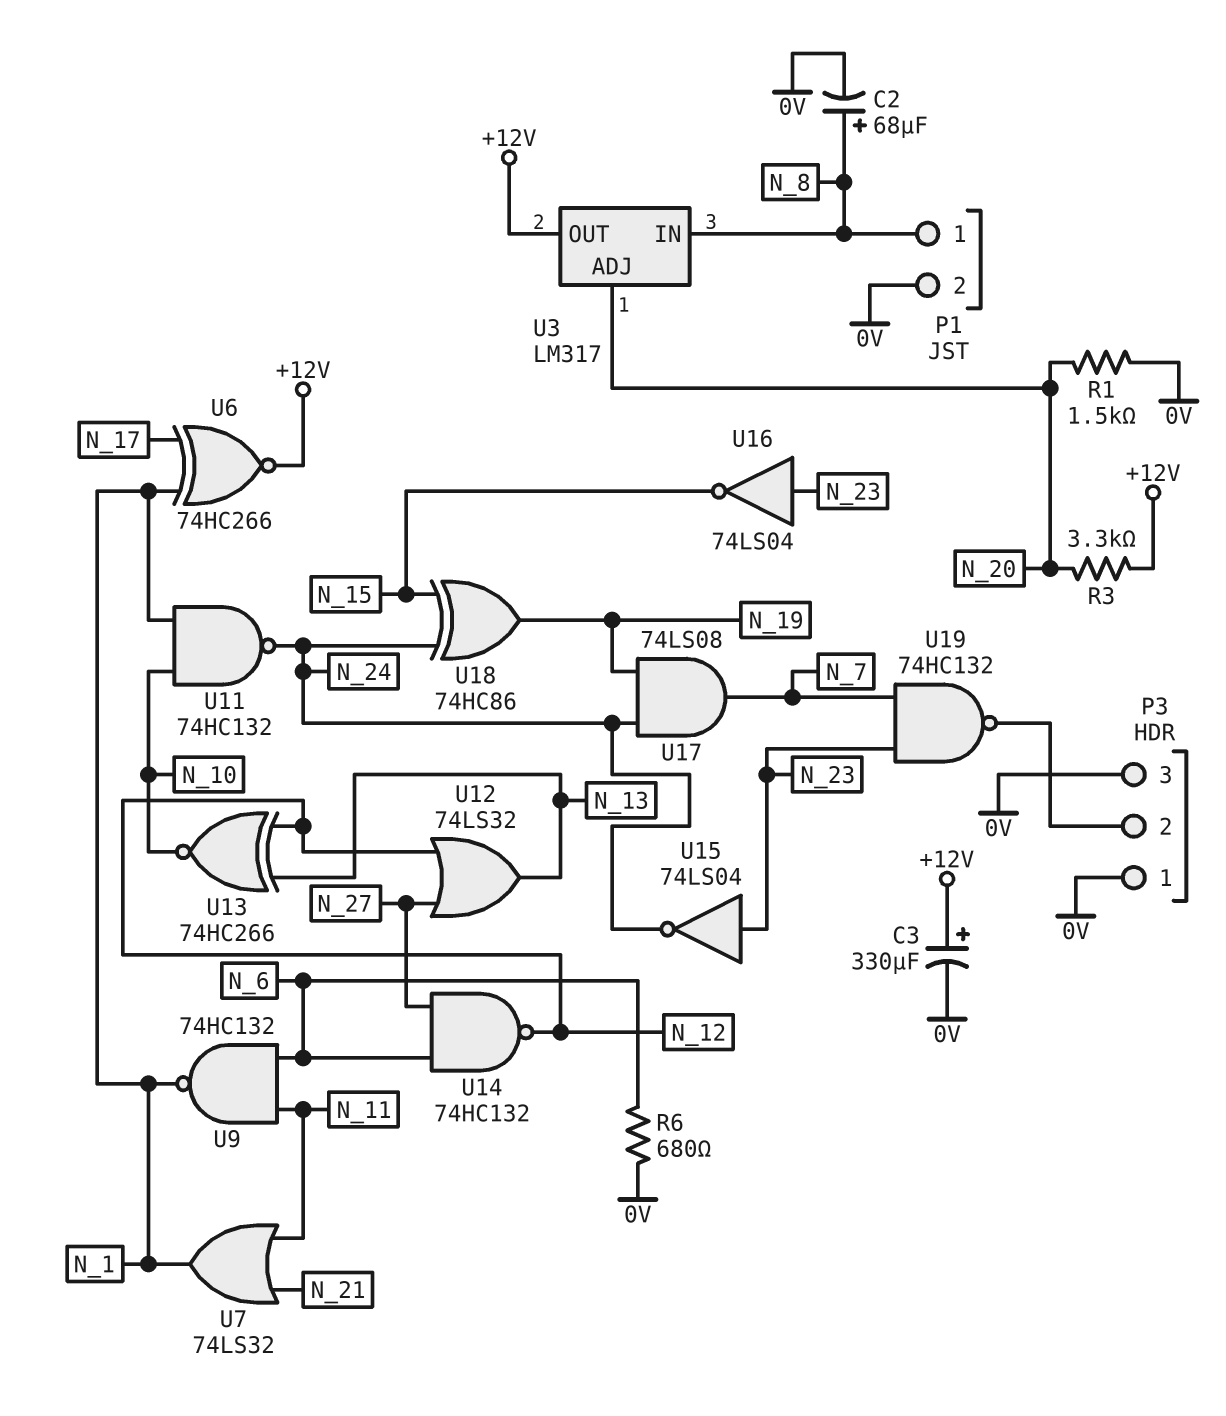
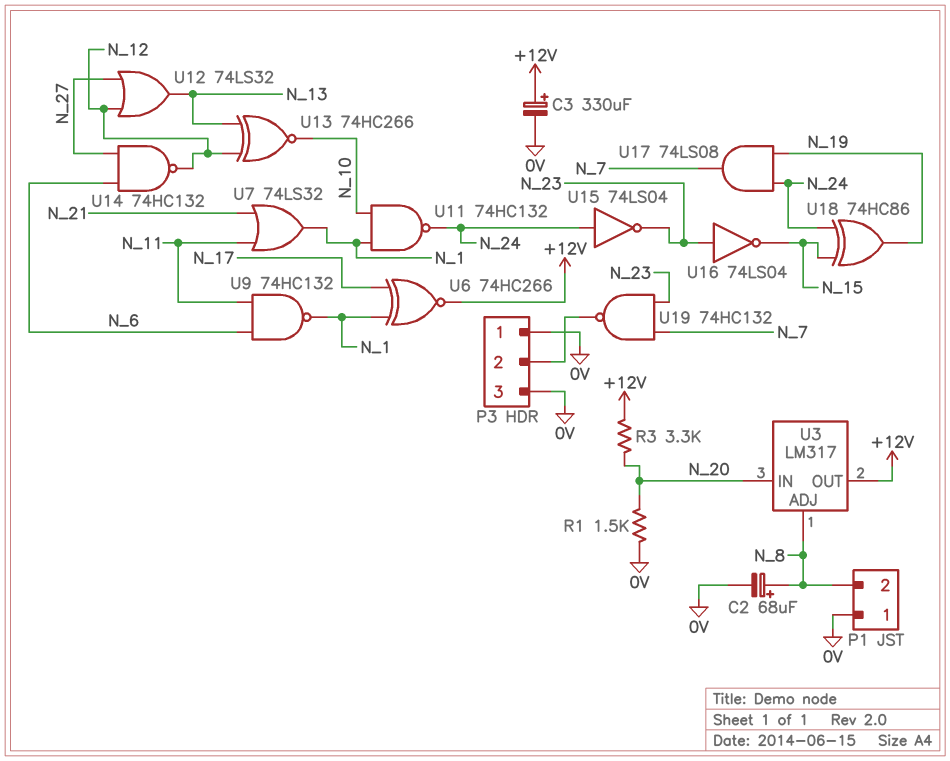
P1 pin 1: N_8 -> 0V
P1 pin 2: 0V -> N_8
R6: 680 (0V, N_6) -> none
U3 pin ADJ: N_20 -> N_8
U3 pin IN: N_8 -> N_20
U15: NOT 74LS04 (in N_23, out N_24) -> NOT 74LS04 (in N_24, out N_23)

